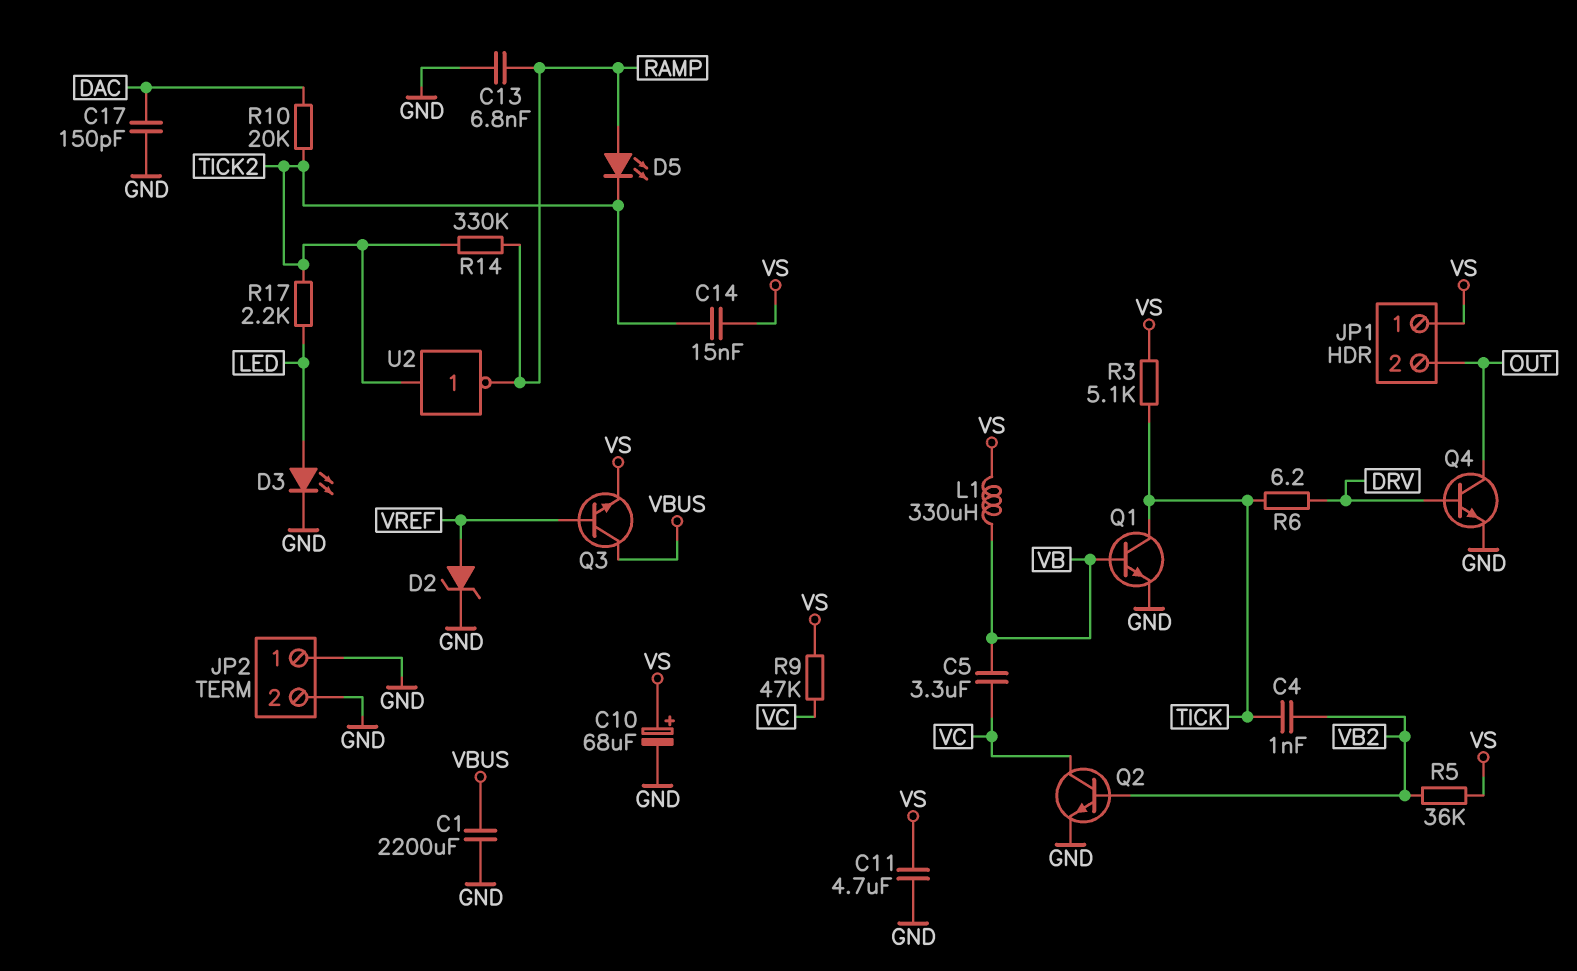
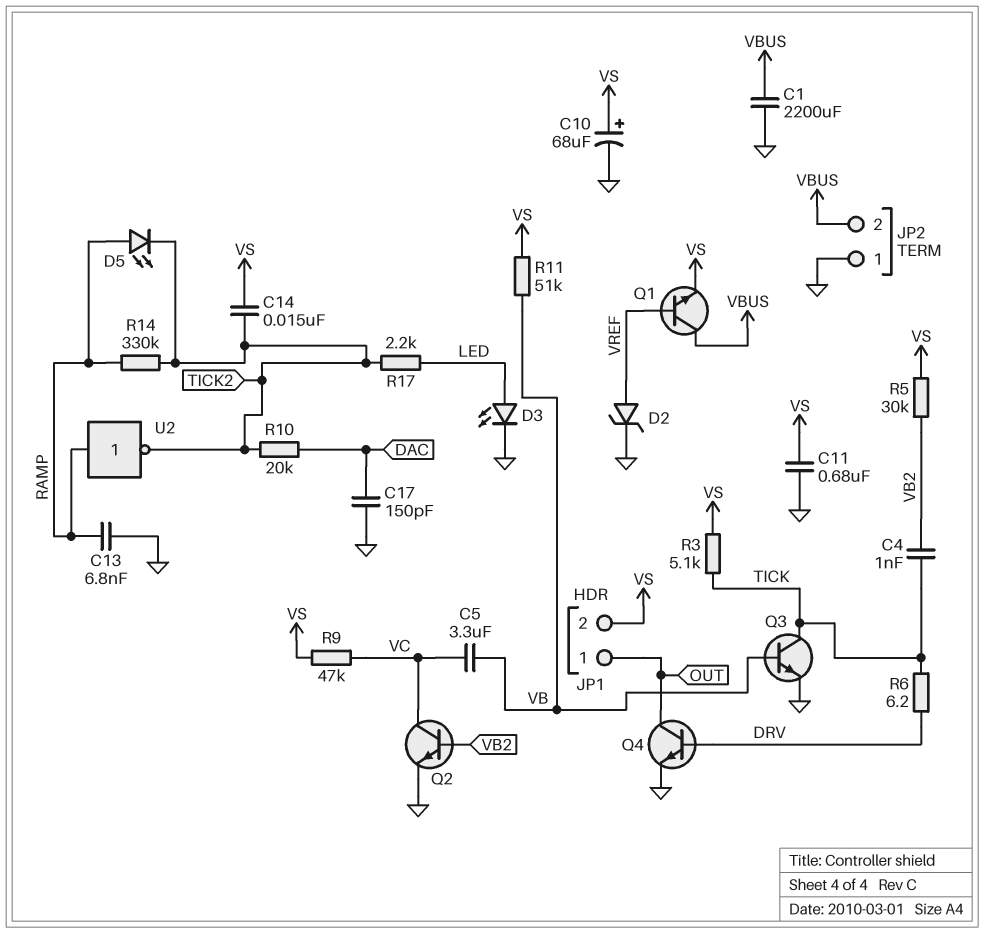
C11: 4.7uF (GND, VS) -> 680nF (GND, VS)
JP1 pin 1: VS -> OUT
JP1 pin 2: OUT -> VS
JP2 pin 2: GND -> VBUS
L1: 330uH (VB, VS) -> none
Q1: NPN (B VB, C TICK, E GND) -> NPN (B VREF, C VBUS, E VS)
Q3: NPN (B VREF, C VBUS, E VS) -> NPN (B VB, C TICK, E GND)
R5: 36k (VB2, VS) -> 30k (VB2, VS)
R11: none -> 51k (VB, VS)
U2: NOT (in TICK2, out RAMP) -> NOT (in RAMP, out TICK2)

